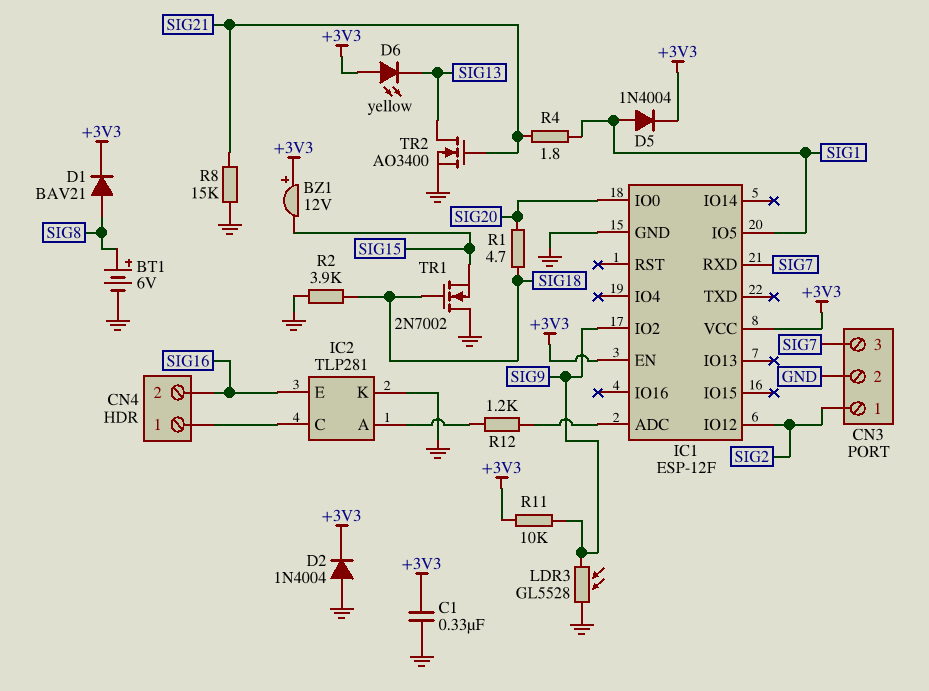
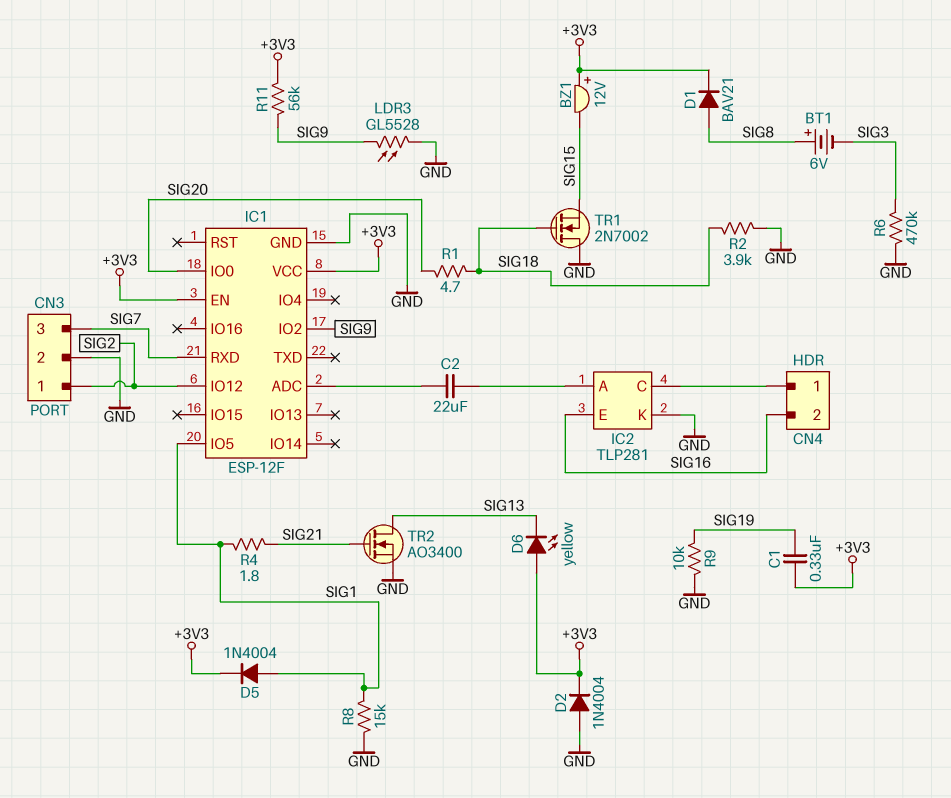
BT1: 6V (plus SIG8, minus GND) -> 6V (plus SIG8, minus SIG3)
C1: 330nF (+3V3, GND) -> 330nF (+3V3, SIG19)
C2: none -> 22uF (IC1/ADC, IC2/A)
R6: none -> 470k (GND, SIG3)
R8: 15k (GND, SIG21) -> 15k (GND, SIG1)
R9: none -> 10k (GND, SIG19)
R11: 10k (+3V3, SIG9) -> 56k (+3V3, SIG9)
R12: 1.2k (IC1/ADC, IC2/A) -> none

